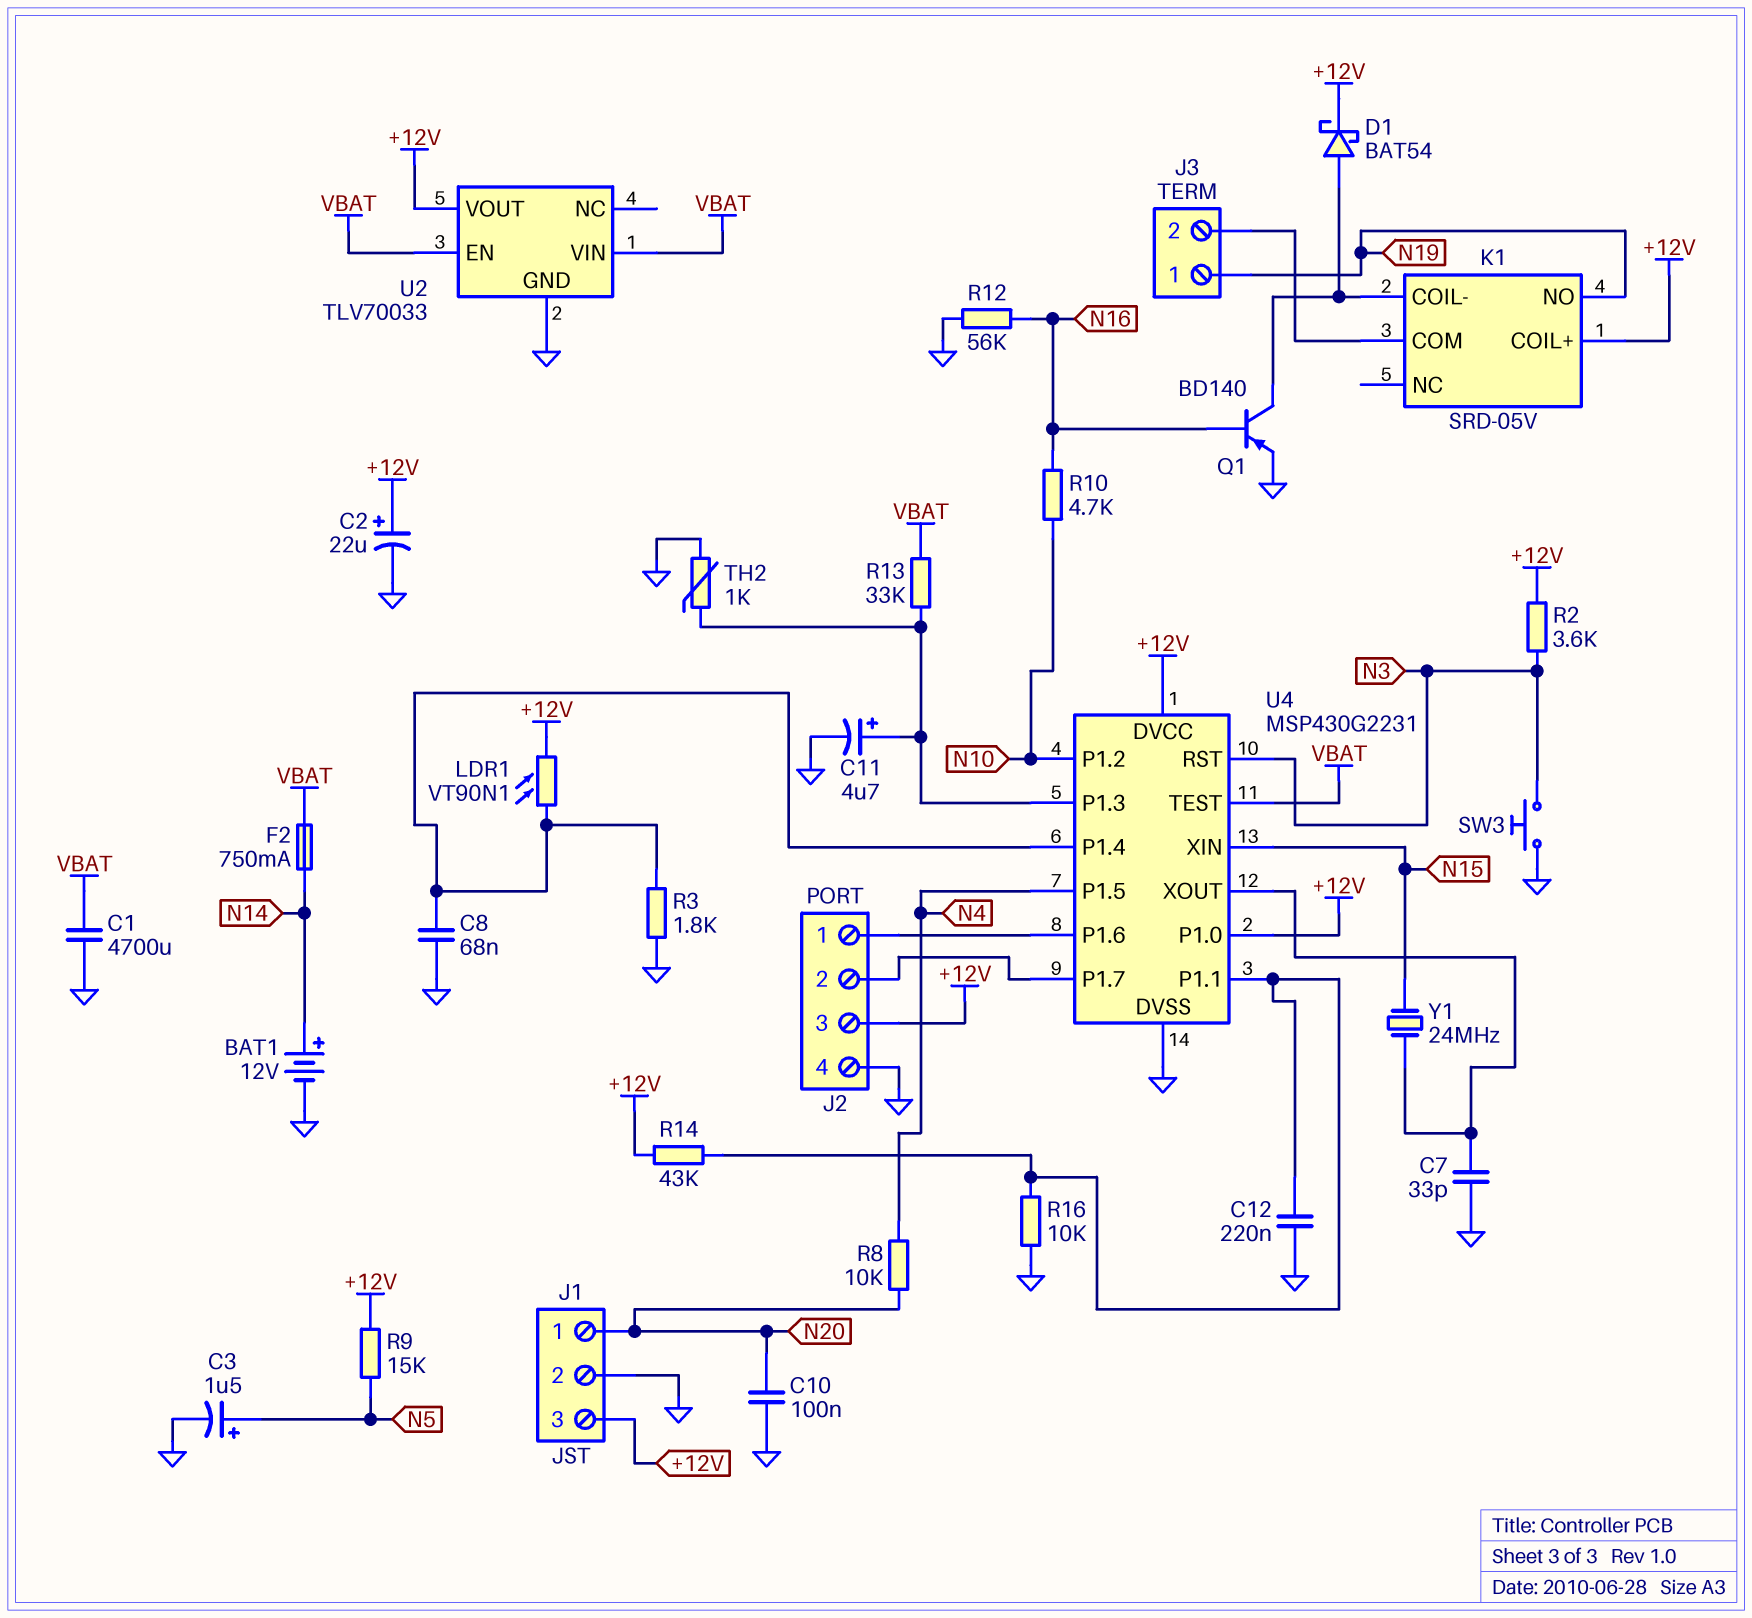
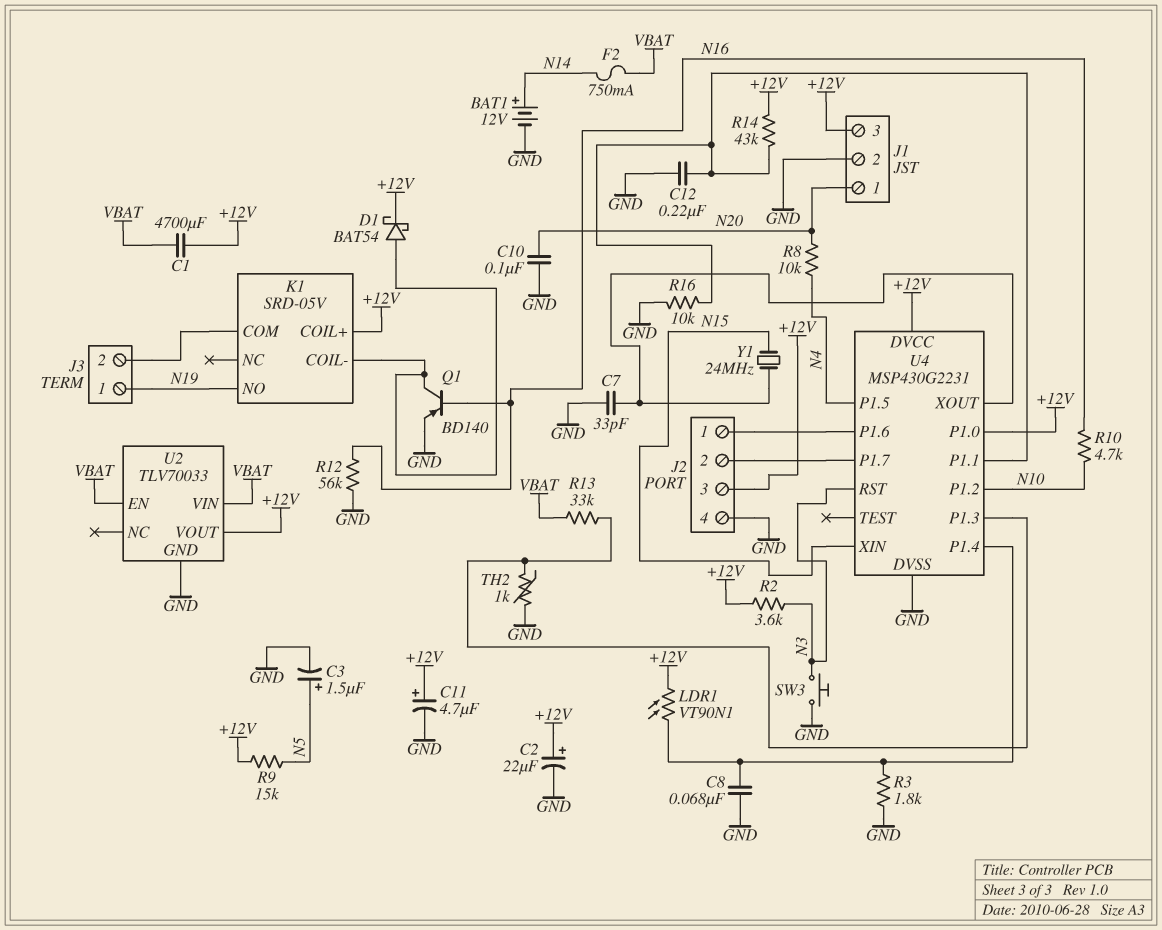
C1: 4700uF (GND, VBAT) -> 4700uF (+12V, VBAT)
C11: 4.7uF (plus U4/P1.3, minus GND) -> 4.7uF (plus +12V, minus GND)
U4 pin TEST: VBAT -> none

